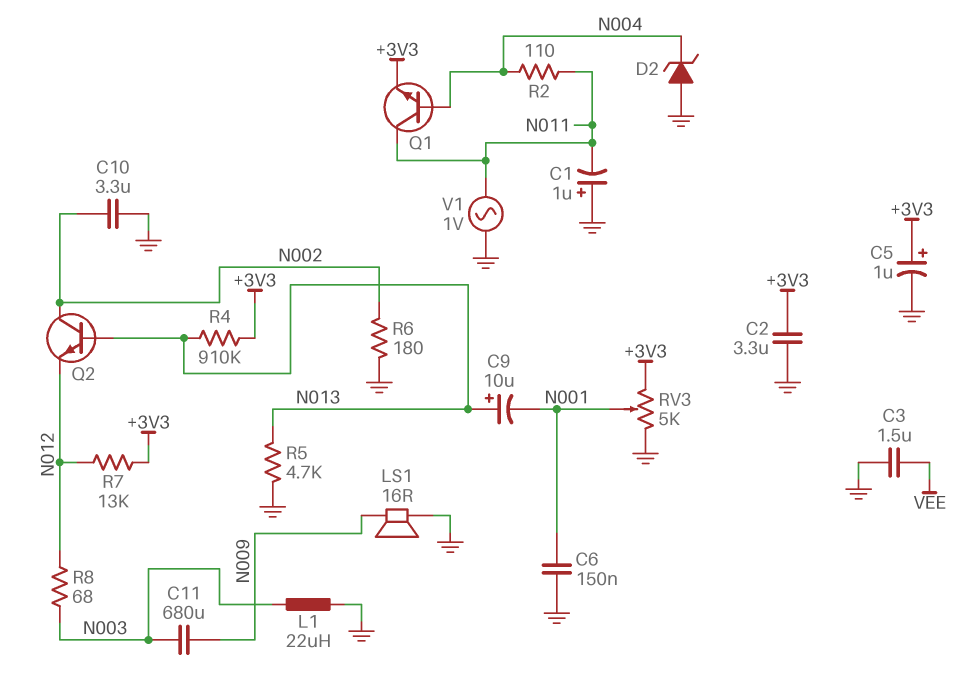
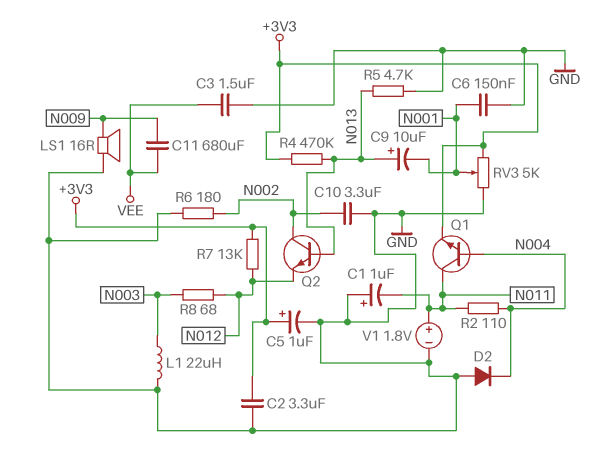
C11: 680uF (N003, N009) -> 680uF (N009, VEE)
D2: zener (A GND, K N004) -> diode (A GND, K N004)
R4: 910k (+3V3, N013) -> 470k (+3V3, N013)
V1: AC 1V (GND, N011) -> 1.8V (plus N011, minus GND)

